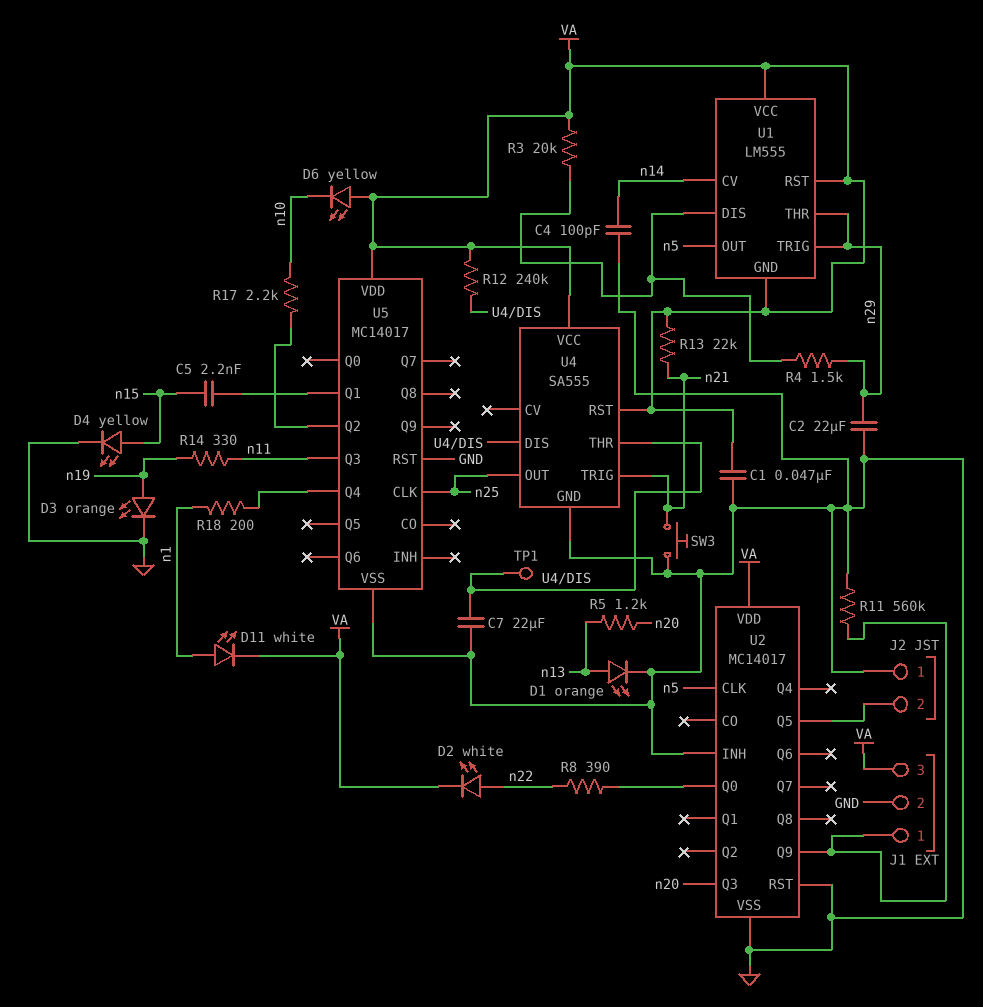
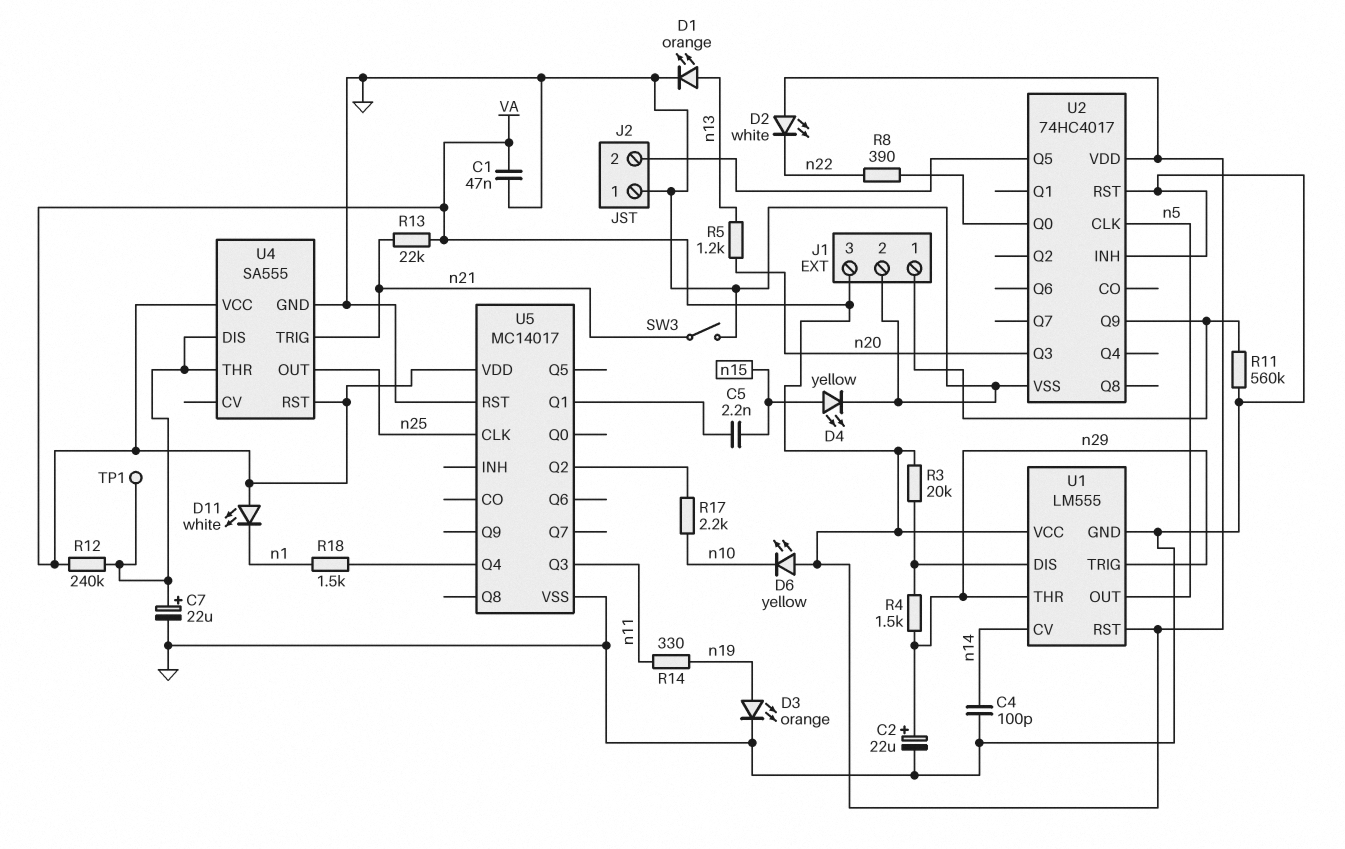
C2: 22uF (GND, n29) -> 22uF (plus n29, minus GND)
C7: 22uF (GND, U4/DIS) -> 22uF (plus U4/DIS, minus GND)
D2: LED white (A n22, K VA) -> LED white (A VA, K n22)
D11: LED white (A n1, K VA) -> LED white (A VA, K n1)
R18: 200 (U5/Q4, n1) -> 1.5k (U5/Q4, n1)
SW3: button (GND, n21) -> switch (GND, n21)
U1 pin GND: VA -> GND
U2: MC14017 -> 74HC4017

